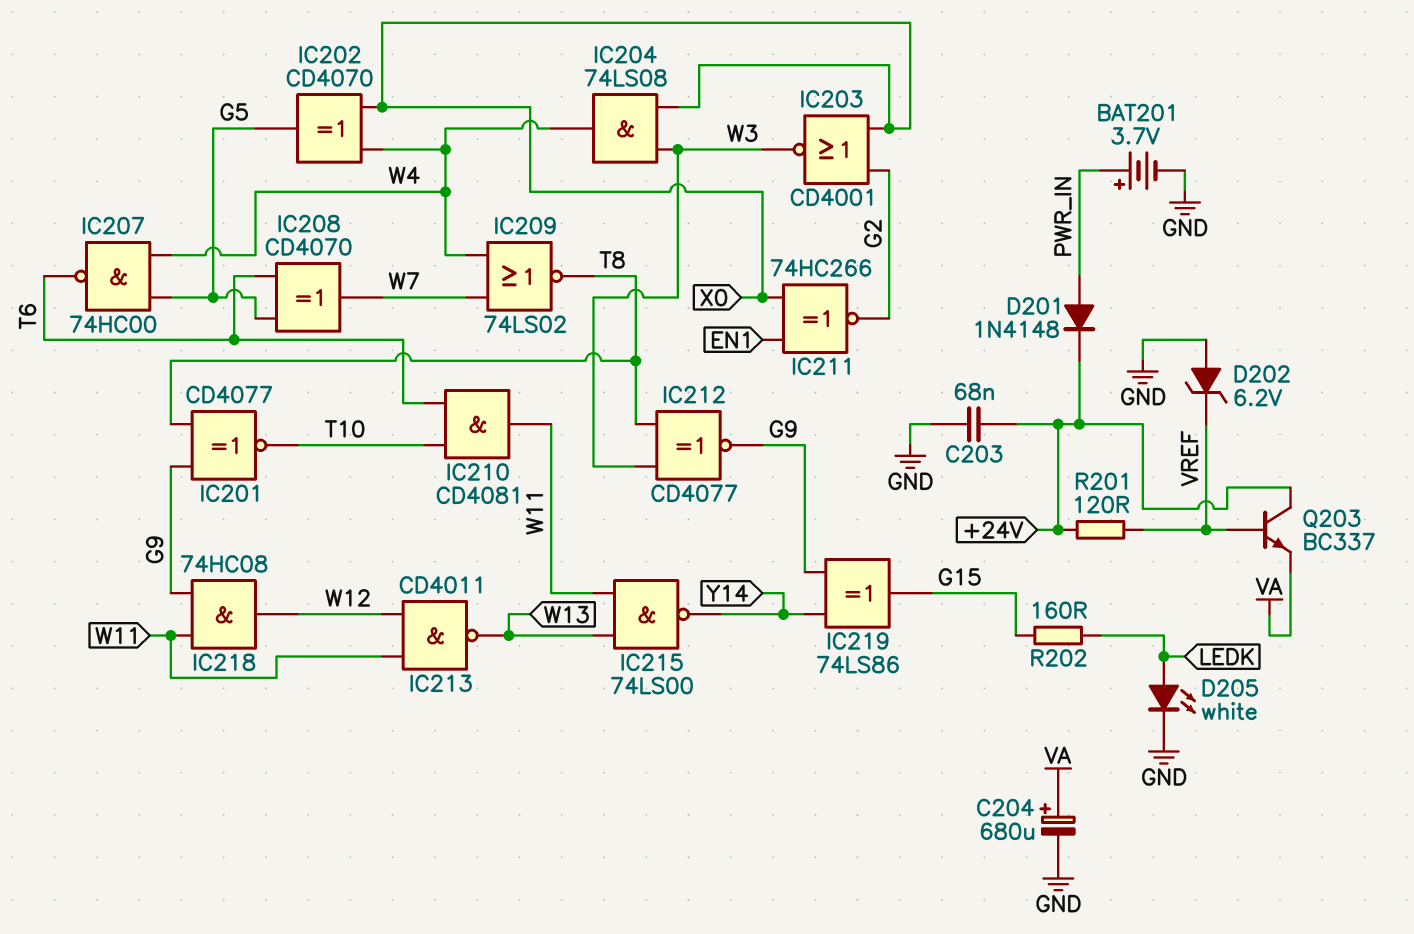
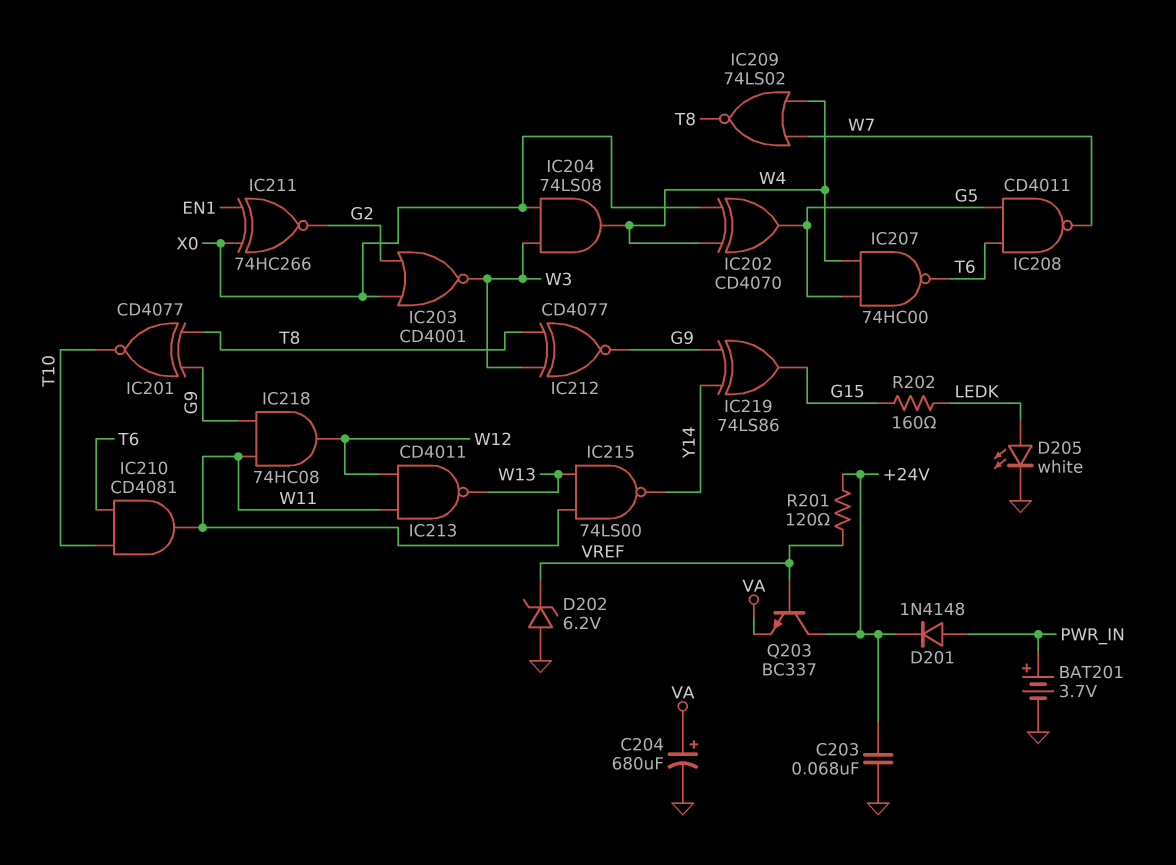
IC208: XOR CD4070 (in G5, in T6, out W7) -> NAND CD4011 (in G5, in T6, out W7)

